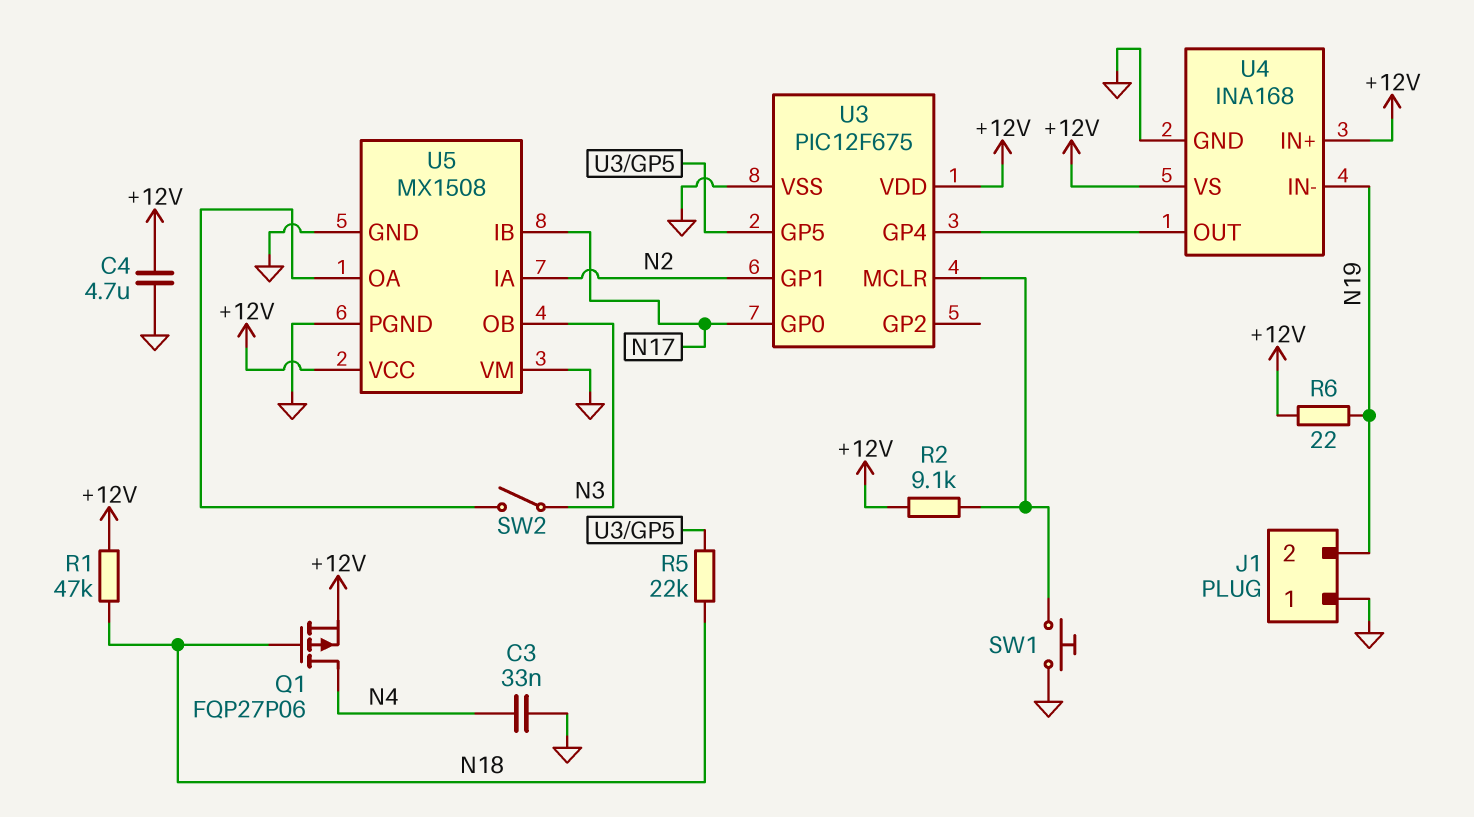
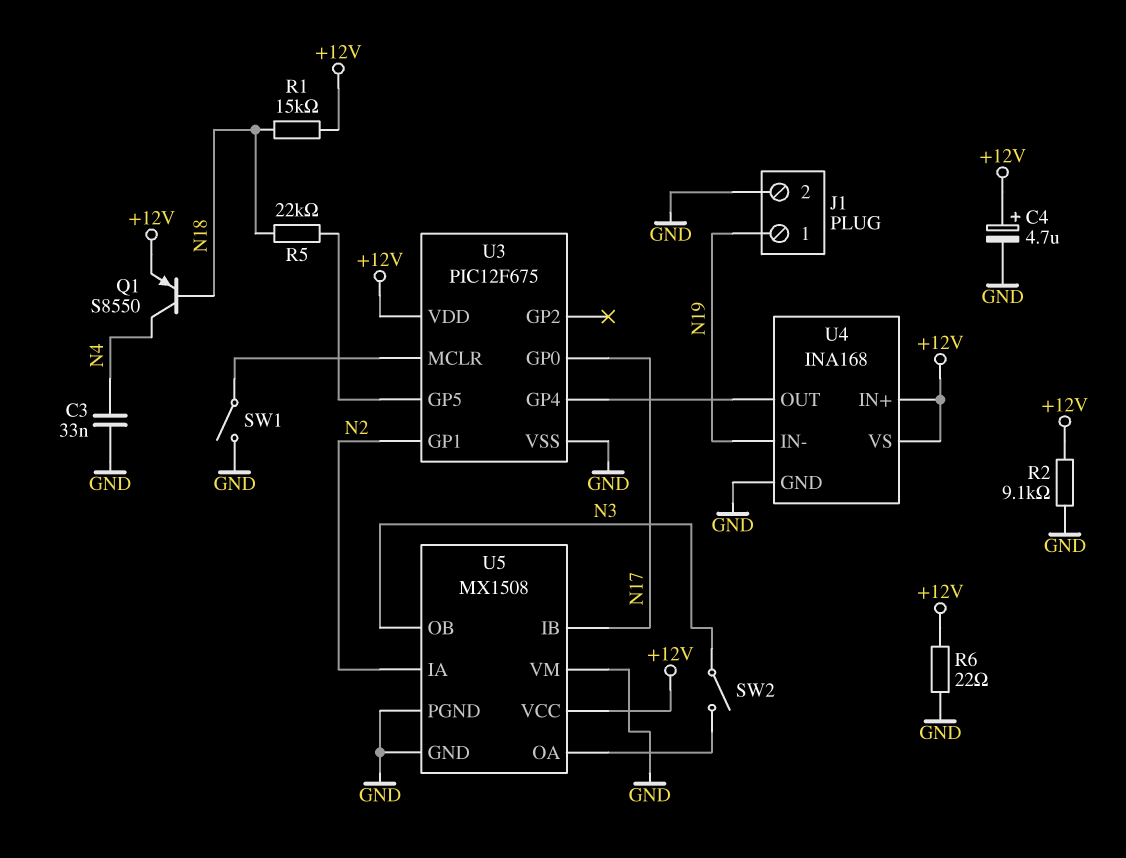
C4: 4.7uF (+12V, GND) -> 4.7uF (plus +12V, minus GND)
J1 pin 1: GND -> N19
J1 pin 2: N19 -> GND
Q1: PMOS FQP27P06 (G N18, D N4, S +12V) -> PNP S8550 (B N18, C N4, E +12V)
R1: 47k (+12V, N18) -> 15k (+12V, N18)
R2: 9.1k (+12V, U3/MCLR) -> 9.1k (+12V, GND)
R6: 22 (+12V, N19) -> 22 (+12V, GND)
SW1: button (GND, U3/MCLR) -> switch (GND, U3/MCLR)

